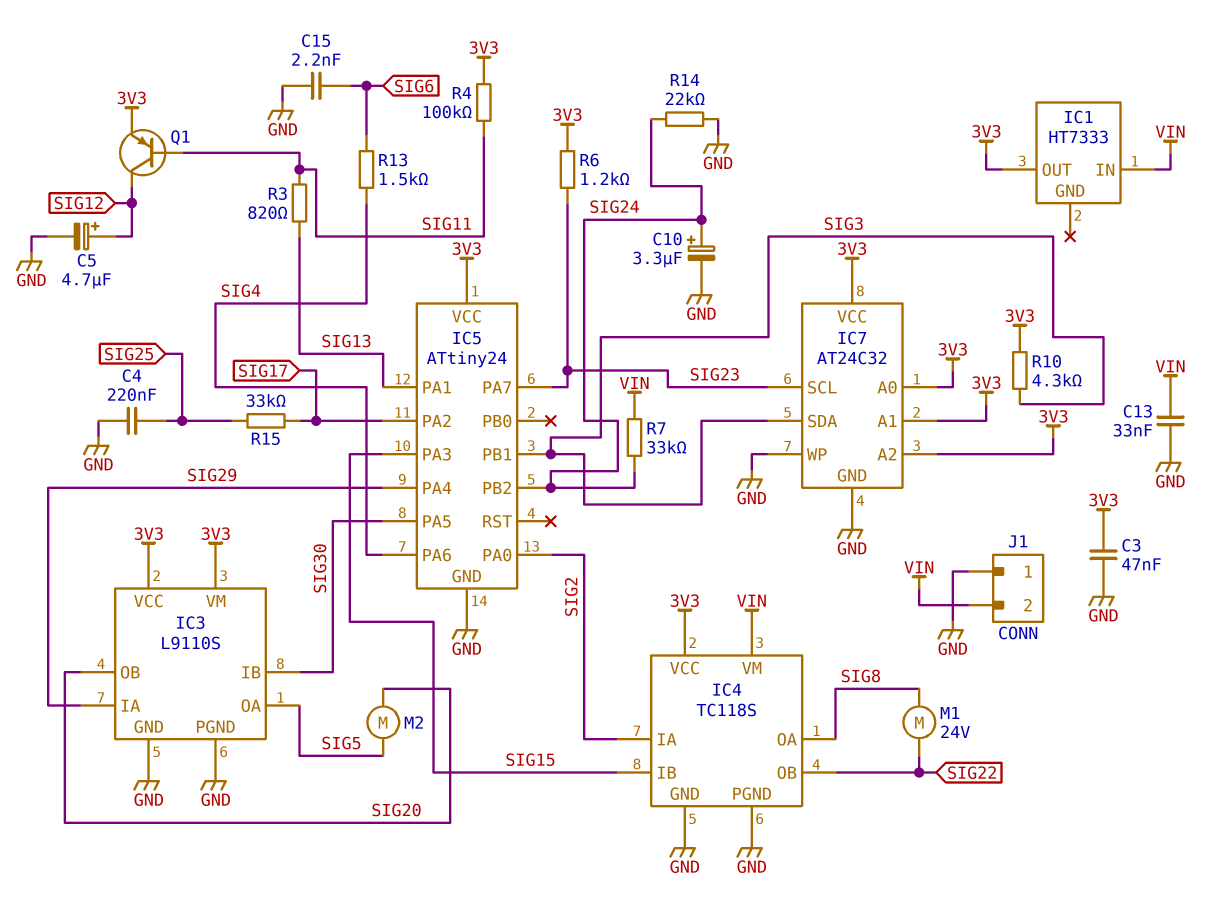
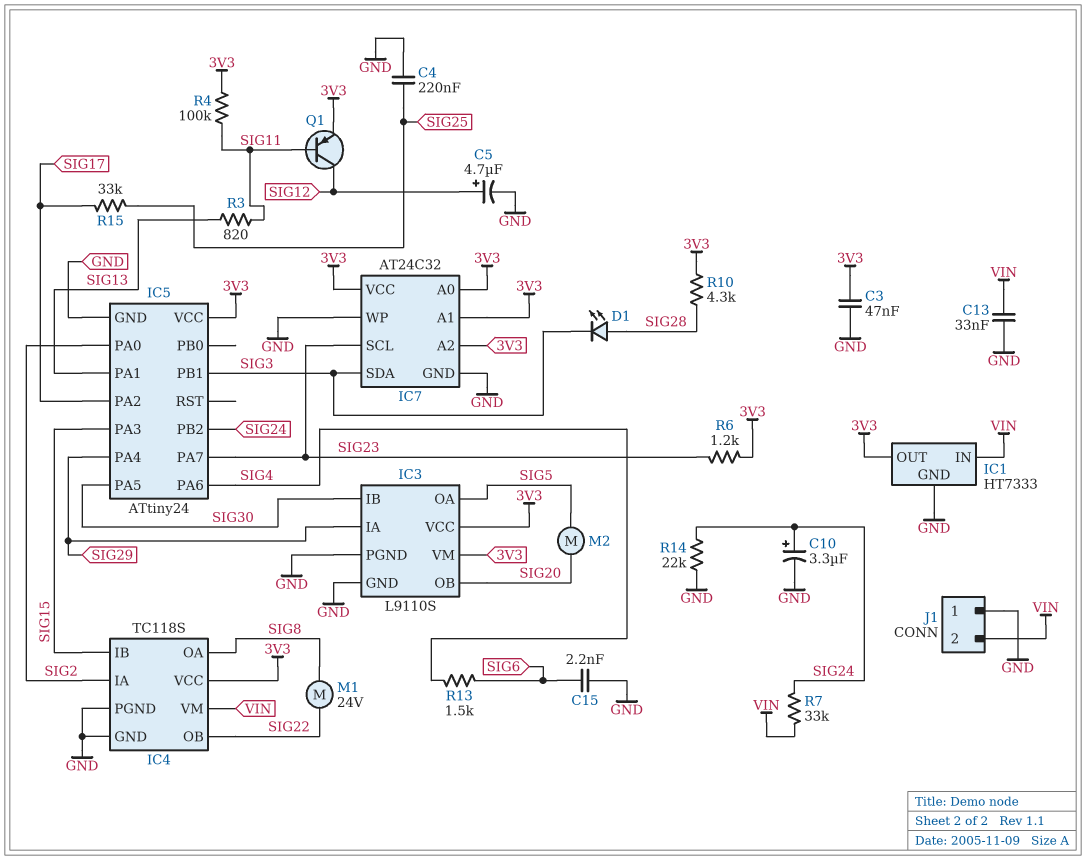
D1: none -> LED (A SIG28, K SIG3)
IC1 pin GND: none -> GND
R10: 4.3k (3V3, SIG3) -> 4.3k (3V3, SIG28)

